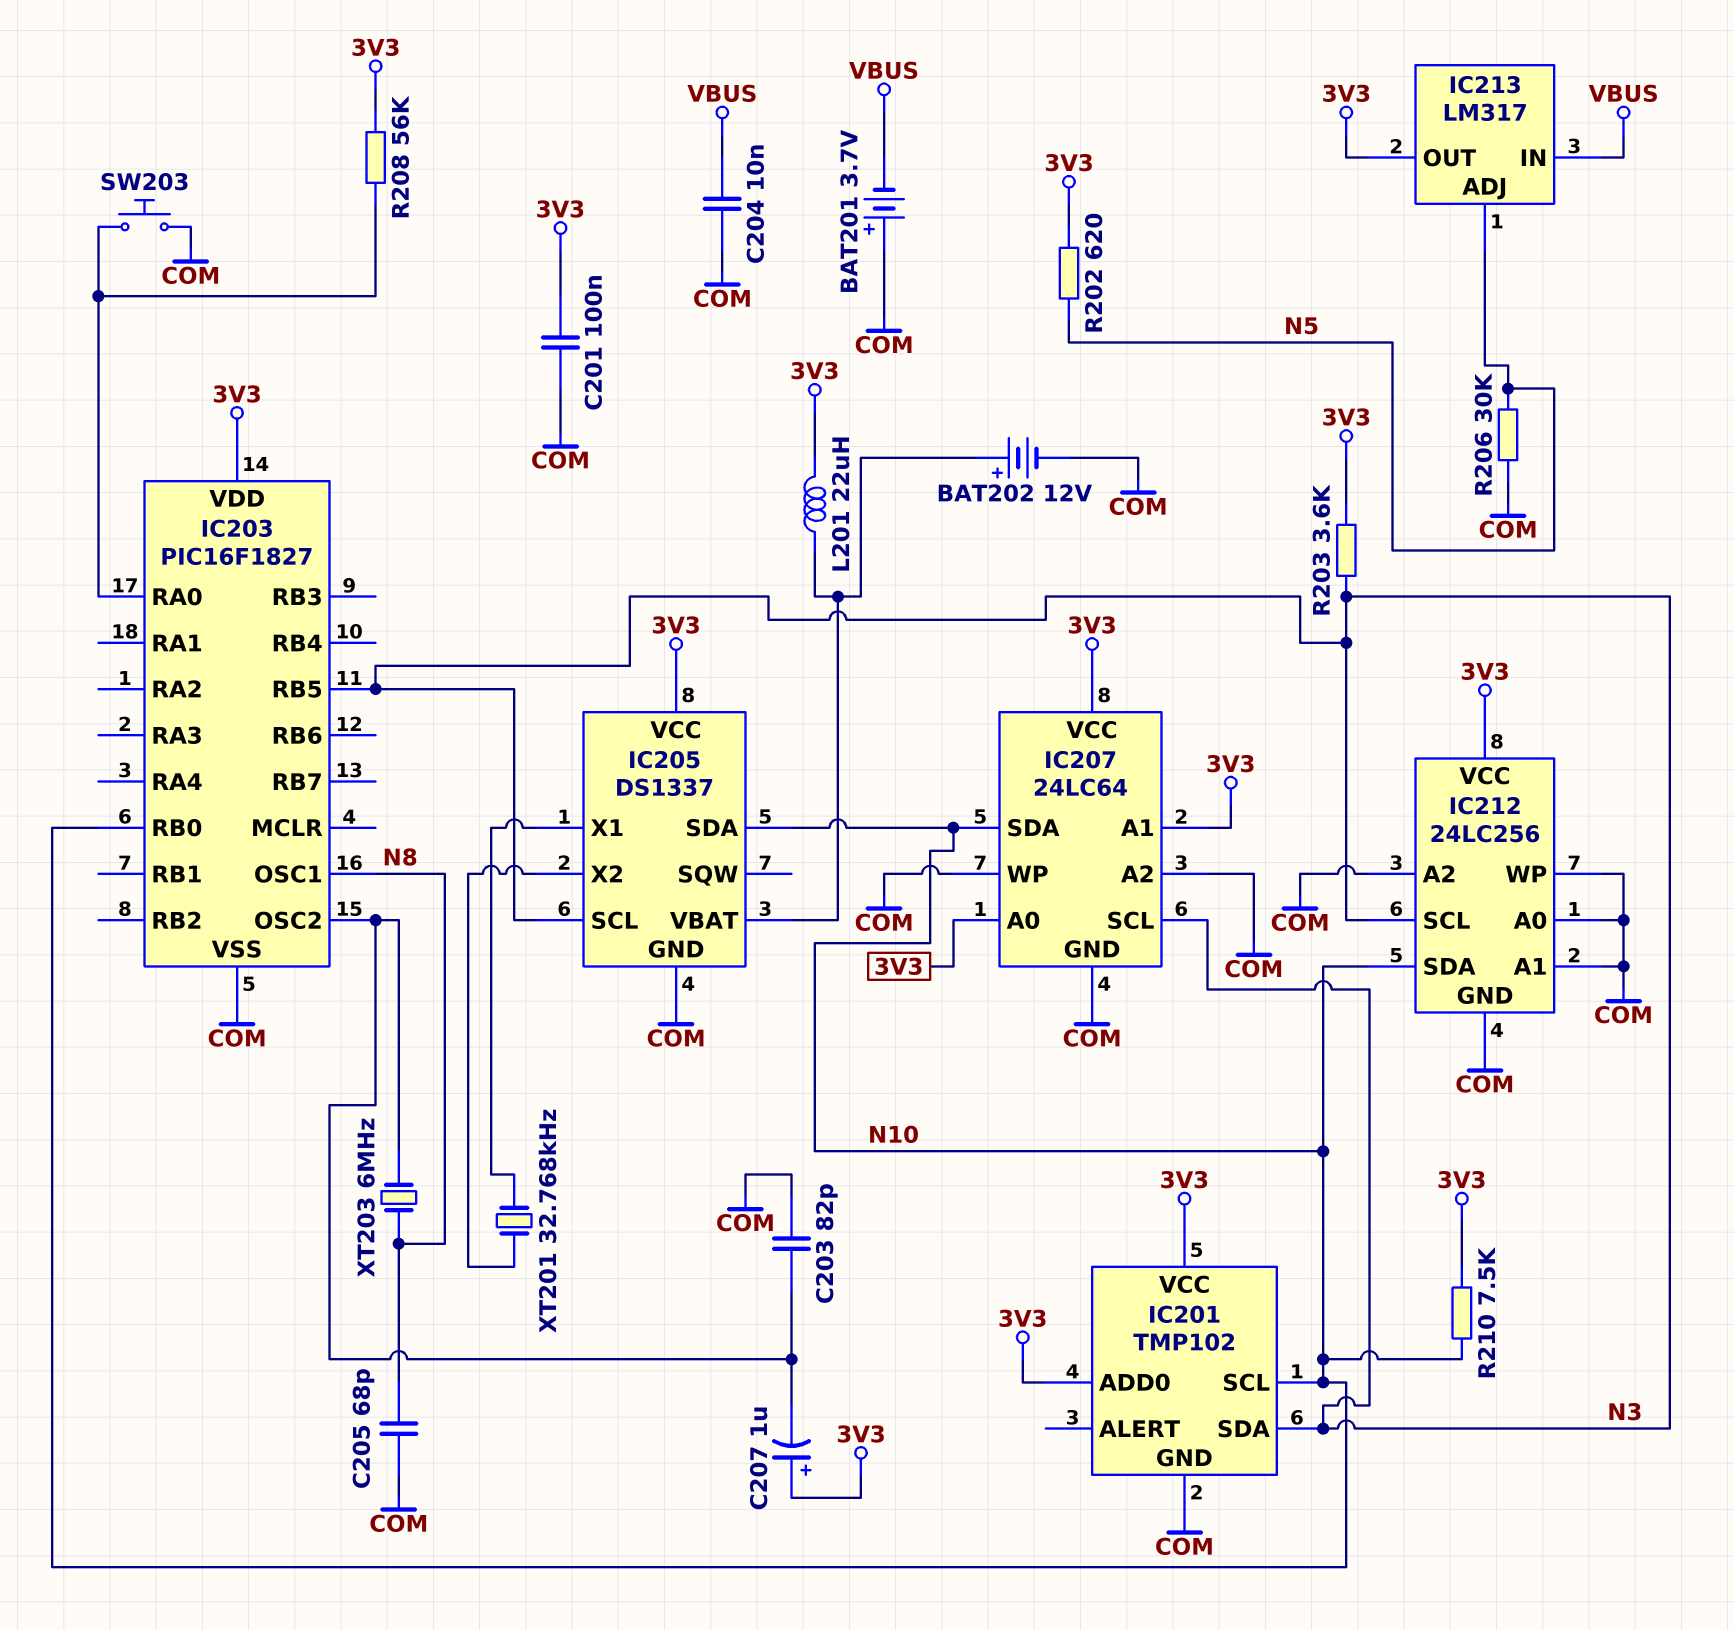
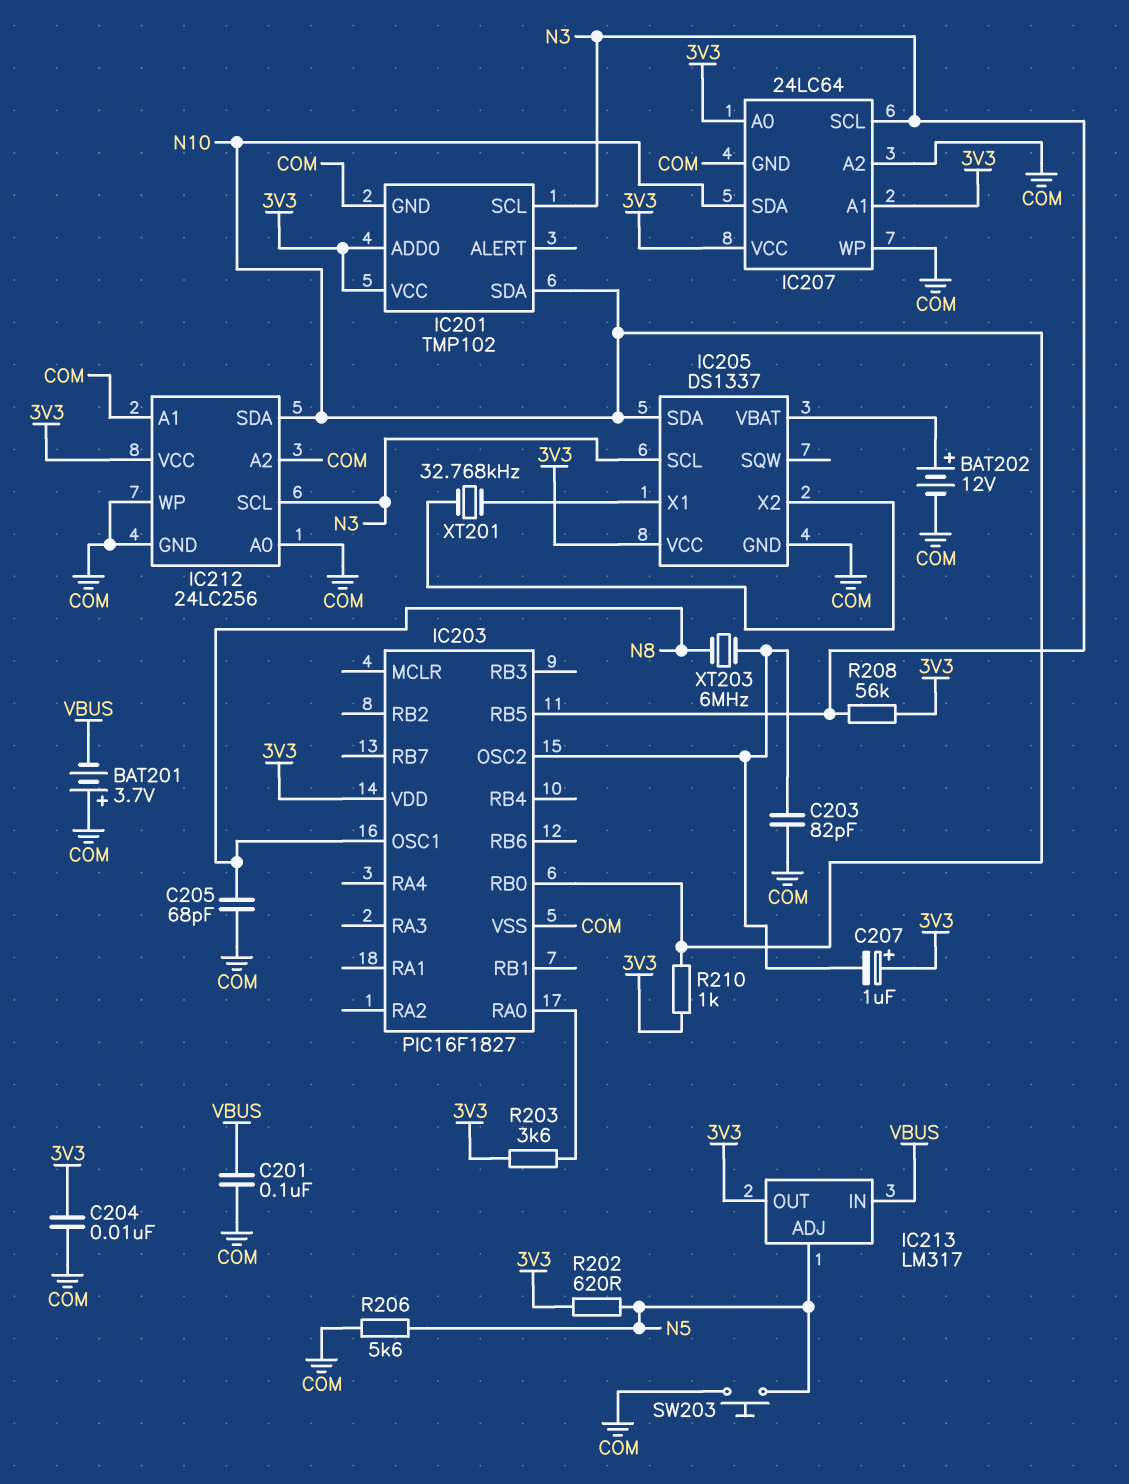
C201: 100nF (3V3, COM) -> 100nF (COM, VBUS)
C204: 10nF (COM, VBUS) -> 10nF (3V3, COM)
IC201 pin SCL: N10 -> N3
IC201 pin SDA: N3 -> N10
L201: 22uH (3V3, IC205/VBAT) -> none
R203: 3.6k (3V3, N3) -> 3.6k (3V3, IC203/RA0)
R206: 30k (COM, N5) -> 5.6k (COM, N5)
R208: 56k (3V3, IC203/RA0) -> 56k (3V3, N3)
R210: 7.5k (3V3, N10) -> 1k (3V3, N10)
SW203: button (COM, IC203/RA0) -> button (COM, N5)

